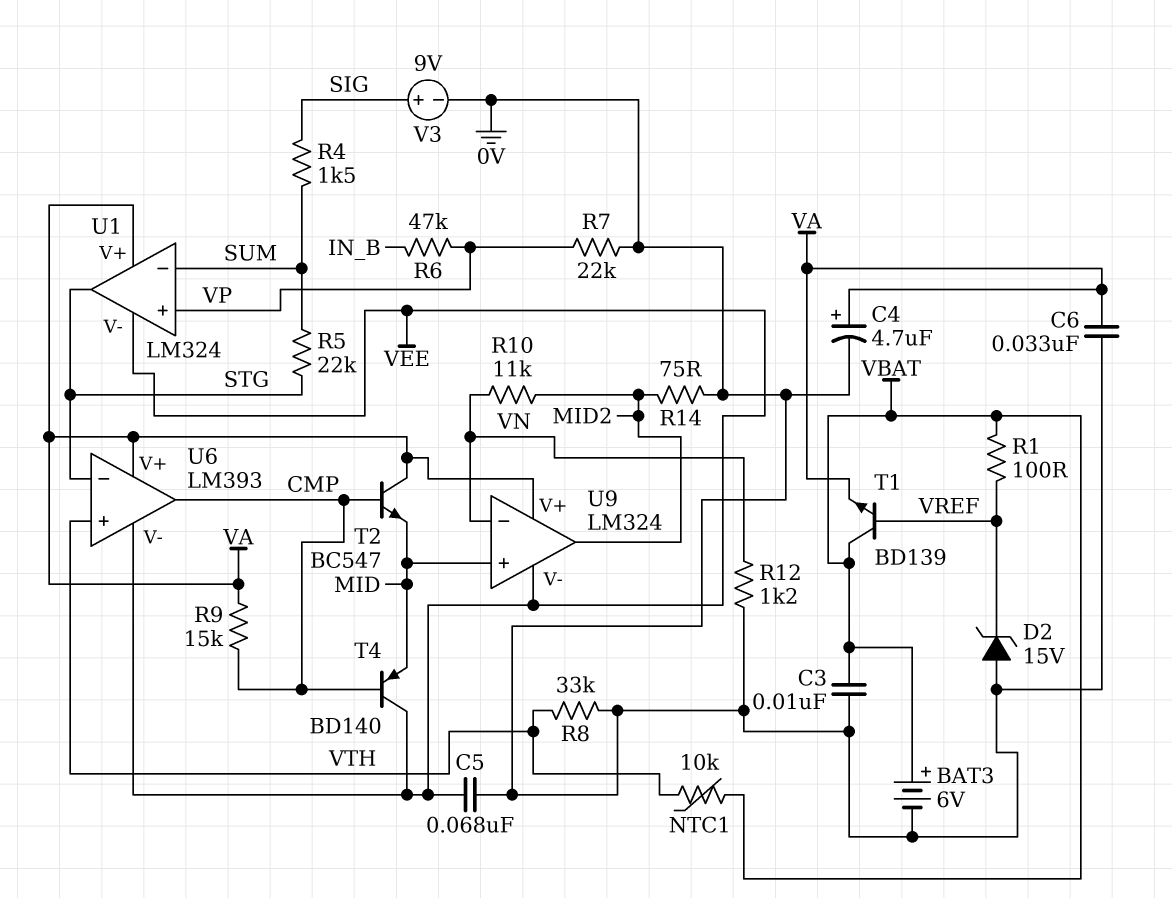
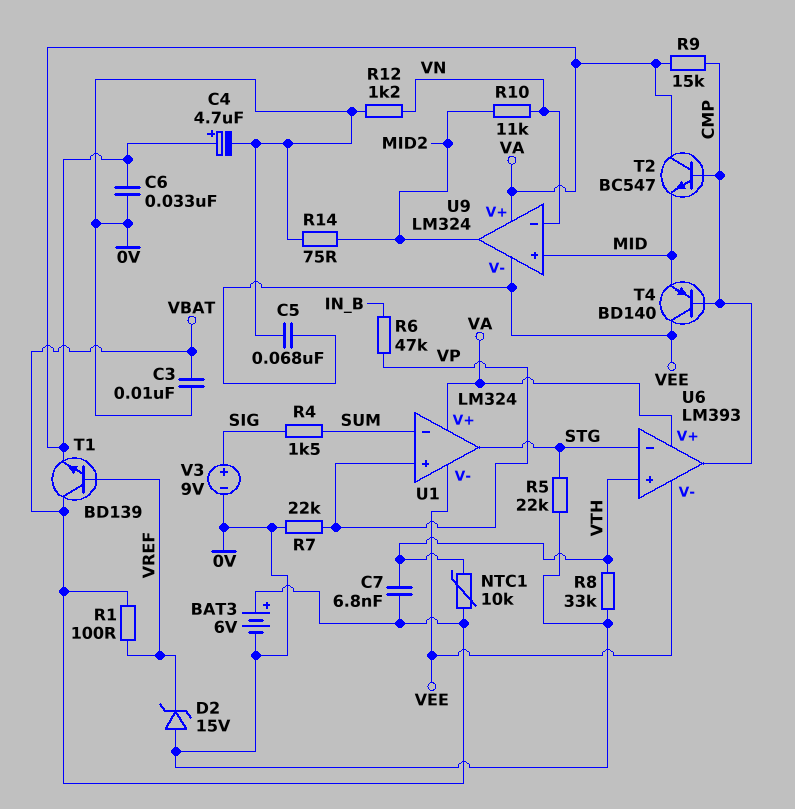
C7: none -> 6.8nF (VBAT, VTH)
R5: 22k (STG, SUM) -> 22k (0V, STG)

